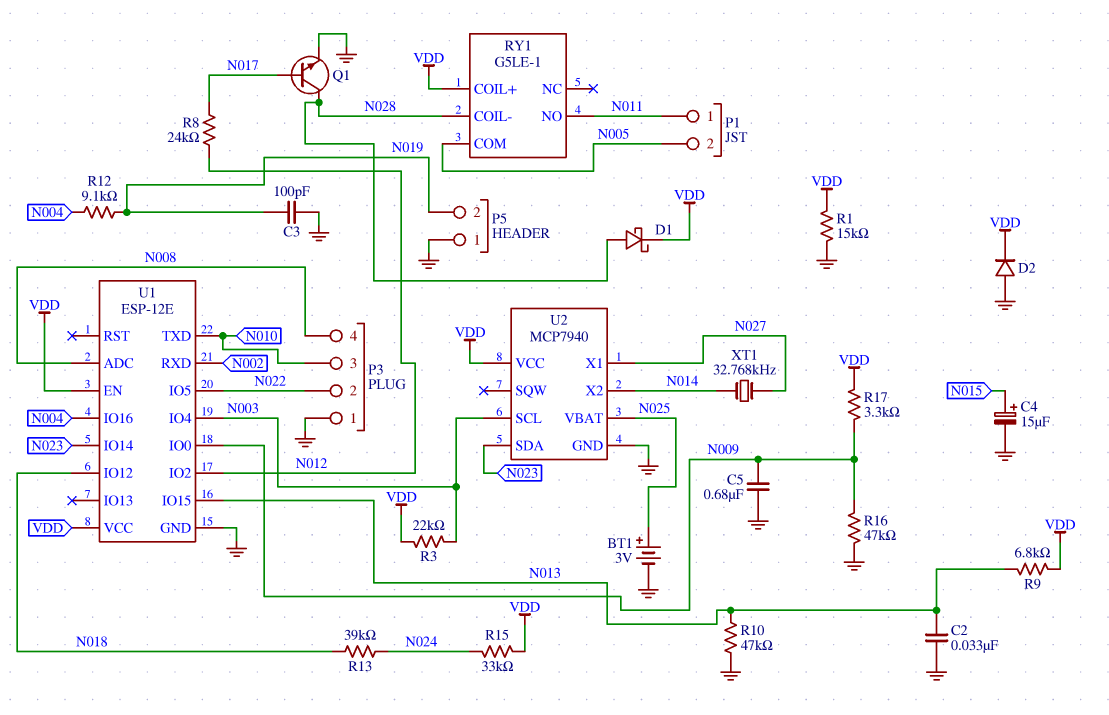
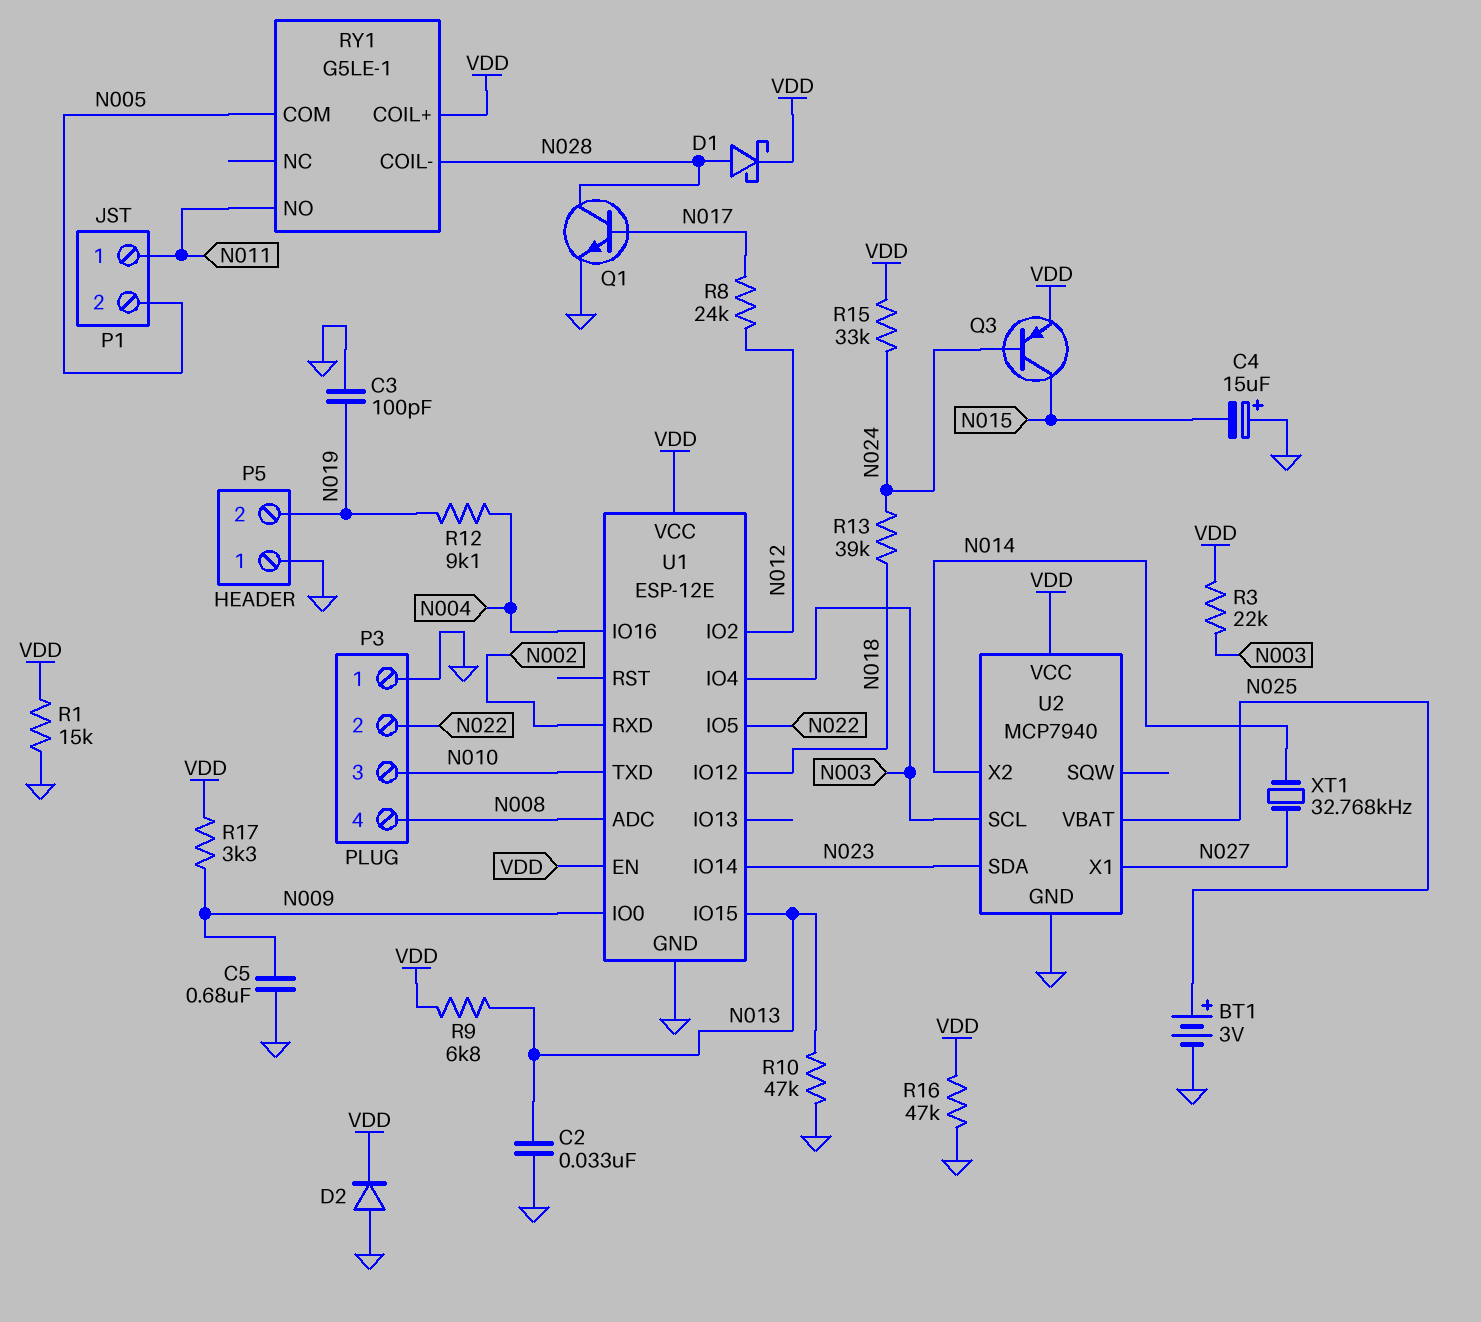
C4: 15uF (plus N015, minus GND) -> 15uF (plus GND, minus N015)
Q3: none -> PNP (B N024, C N015, E VDD)
R16: 47k (GND, N009) -> 47k (GND, VDD)

